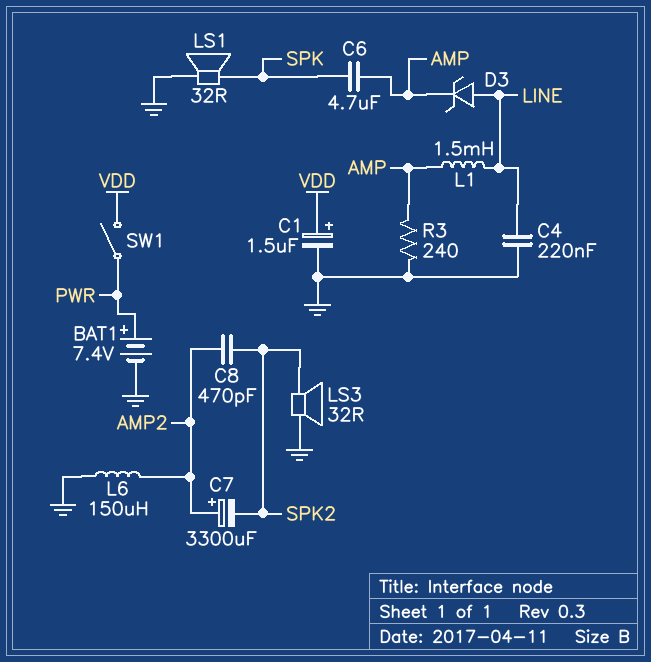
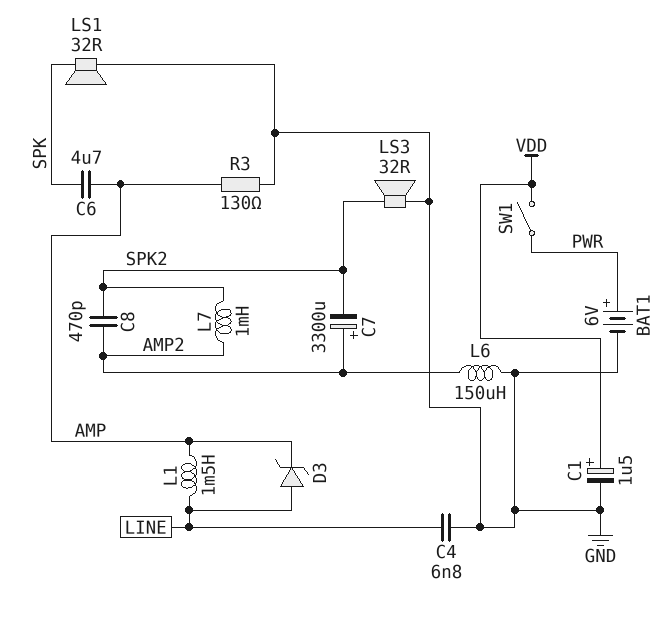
BAT1: 7.4V (plus PWR, minus GND) -> 6V (plus PWR, minus GND)
C4: 220nF (GND, LINE) -> 6.8nF (GND, LINE)
L7: none -> 1mH (AMP2, SPK2)
R3: 240 (AMP, GND) -> 130 (AMP, GND)

